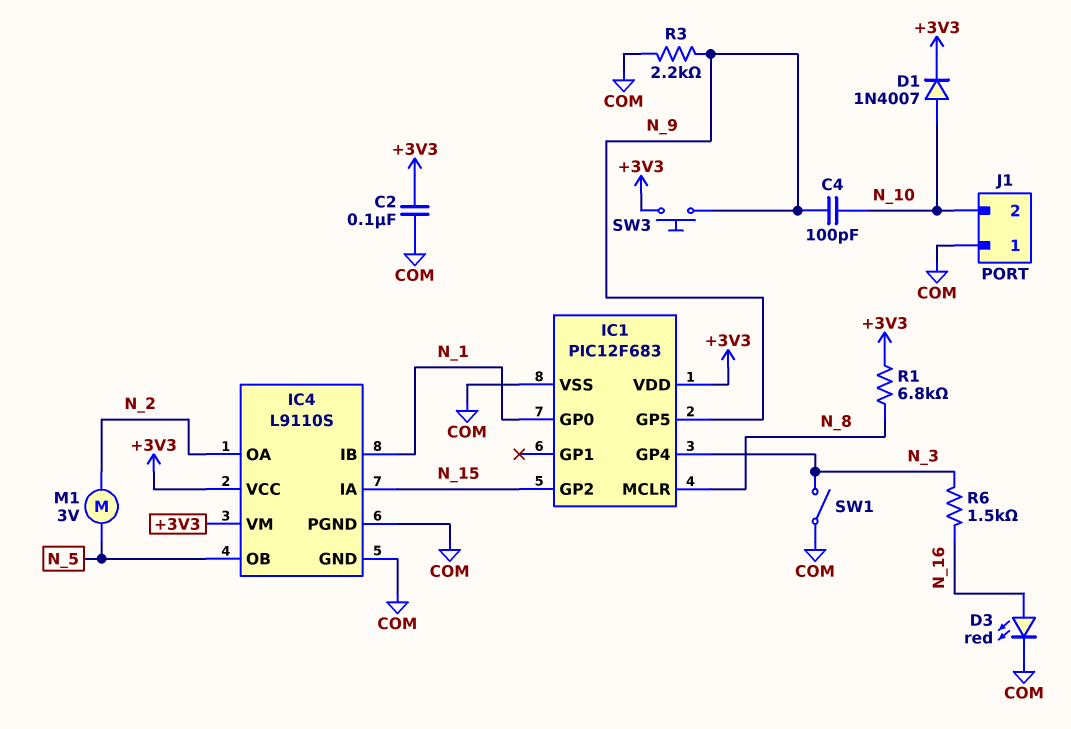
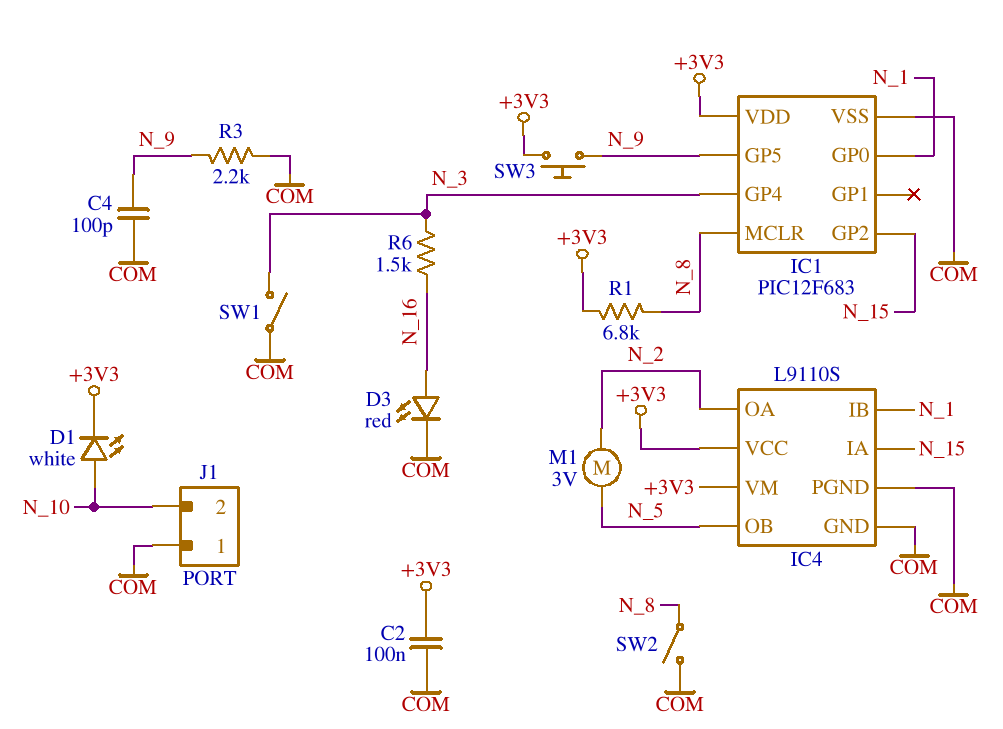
C4: 100pF (N_9, N_10) -> 100pF (COM, N_9)
D1: diode 1N4007 (A N_10, K +3V3) -> LED white (A N_10, K +3V3)
SW2: none -> switch (COM, N_8)

